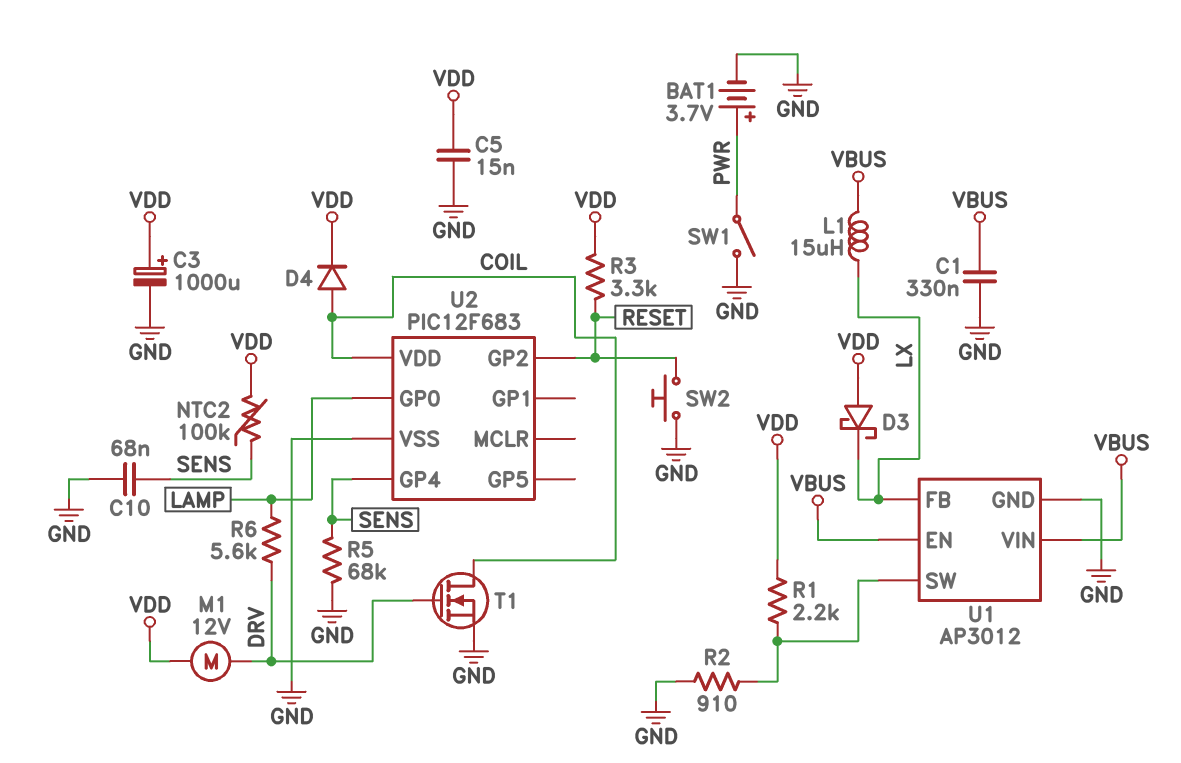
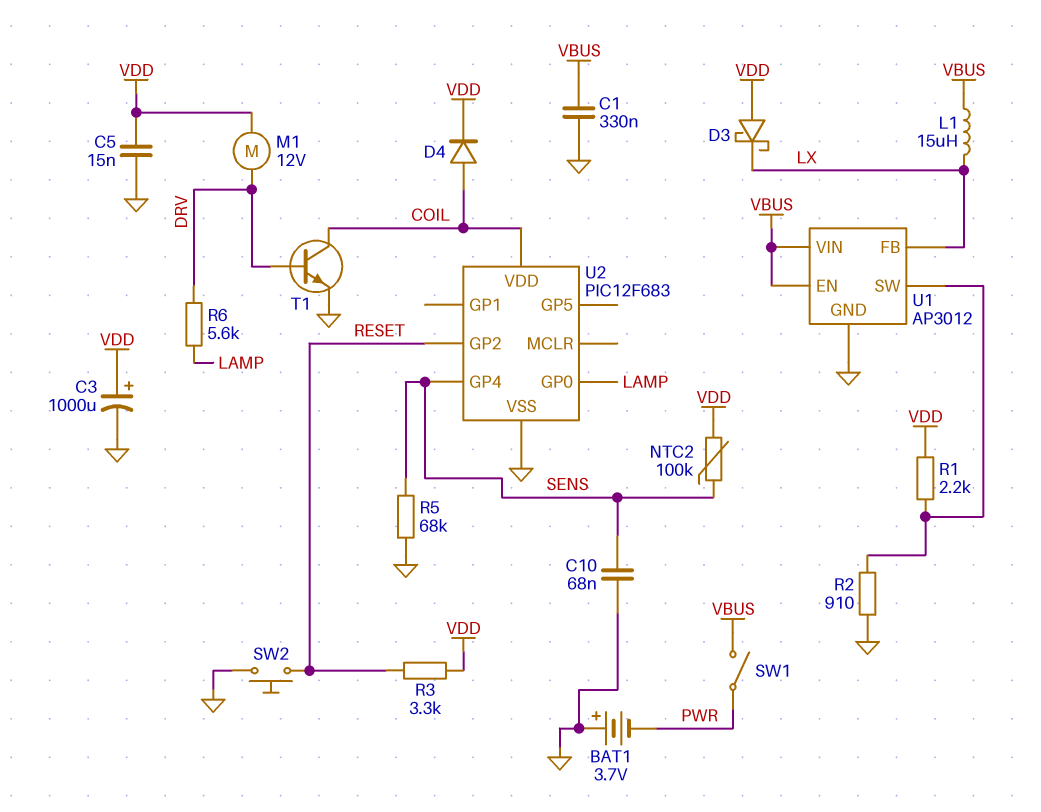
BAT1: 3.7V (plus PWR, minus GND) -> 3.7V (plus GND, minus PWR)
SW1: switch (GND, PWR) -> switch (PWR, VBUS)
T1: NMOS (G DRV, D COIL, S GND) -> NPN (B DRV, C COIL, E GND)

